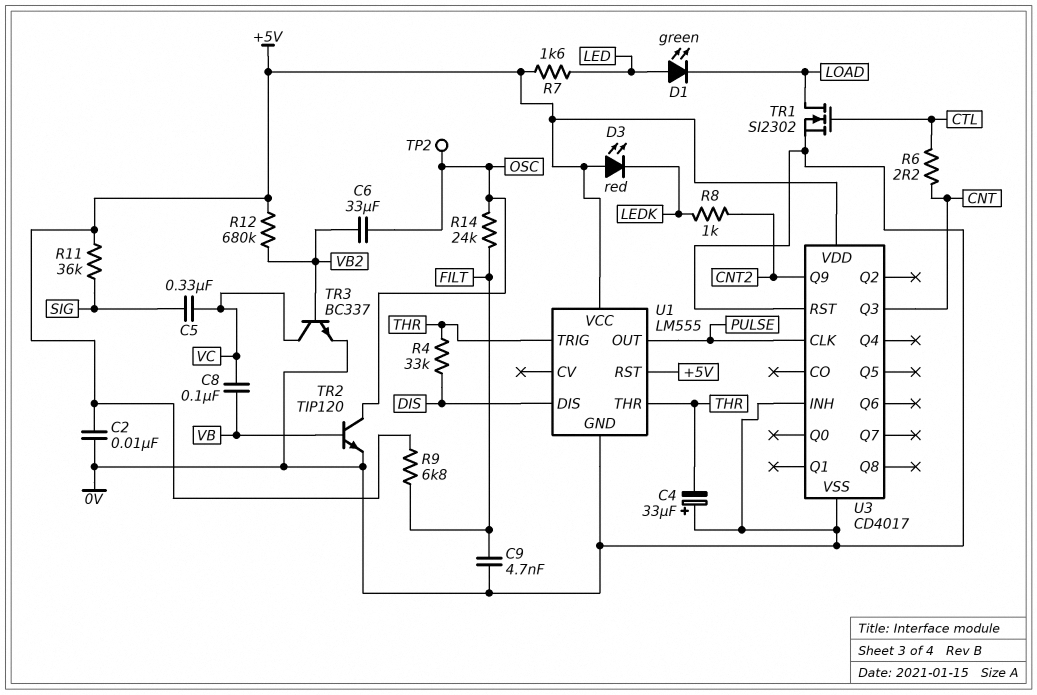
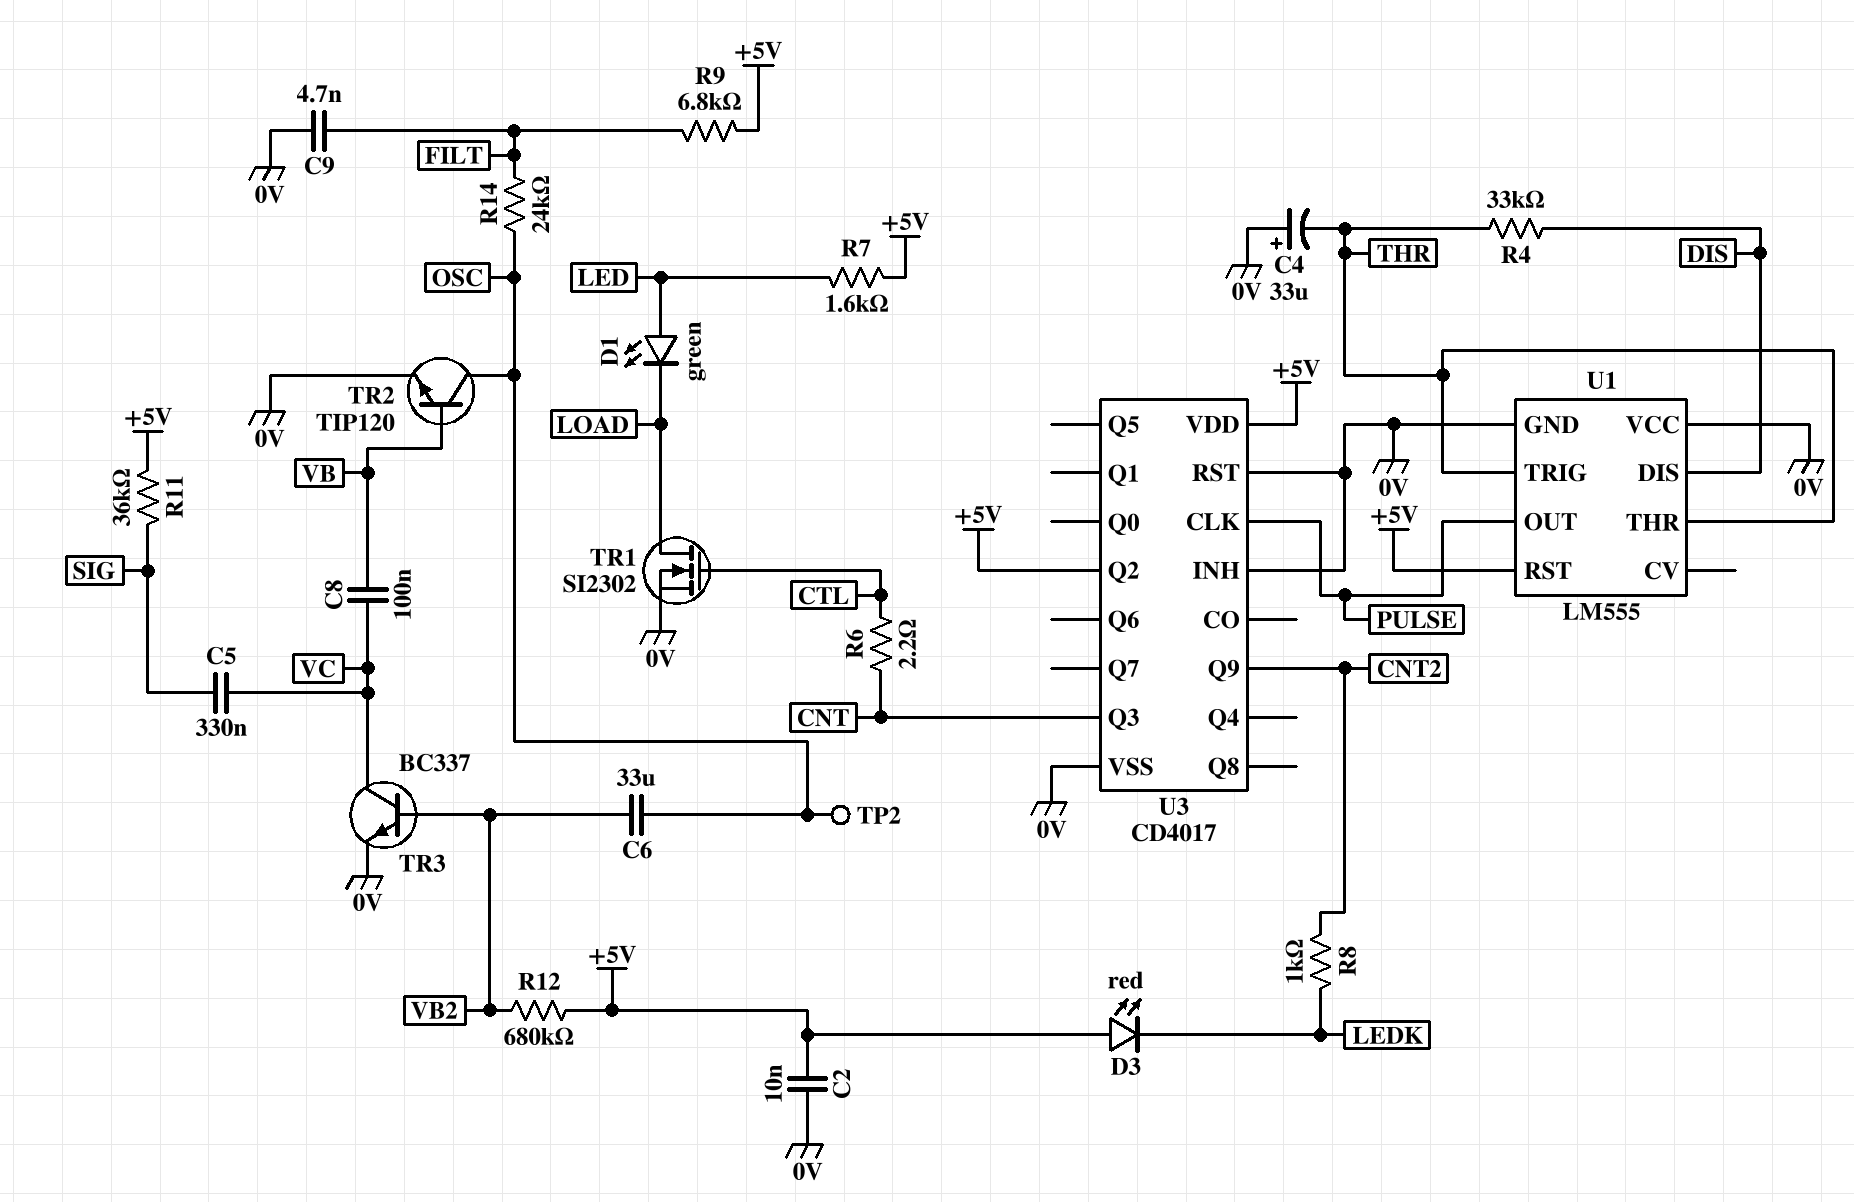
U1 pin VCC: +5V -> 0V
U3 pin Q2: none -> +5V

